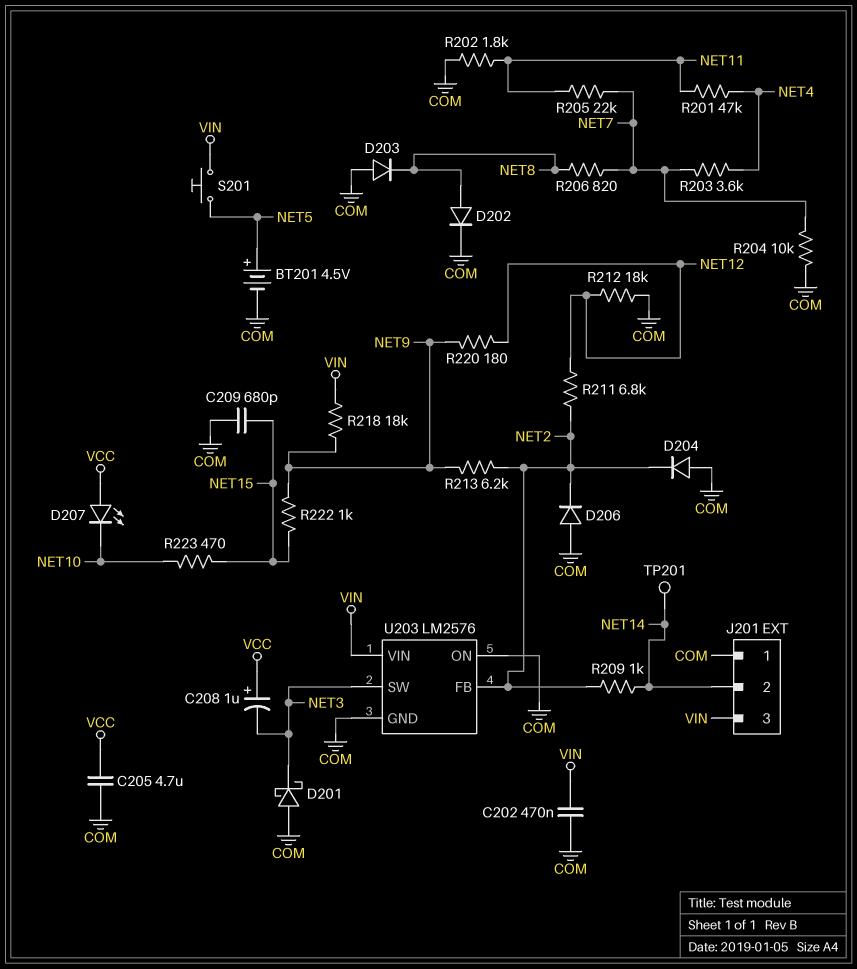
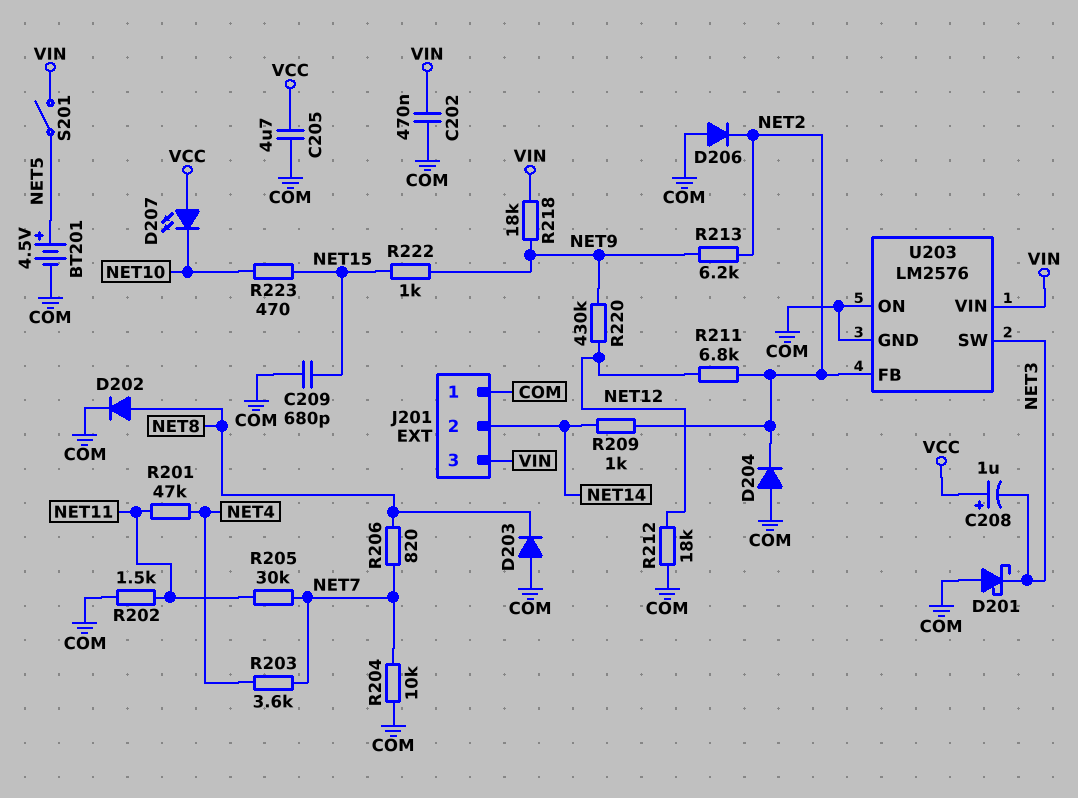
R202: 1.8k (COM, NET11) -> 1.5k (COM, NET11)
R205: 22k (NET7, NET11) -> 30k (NET7, NET11)
R220: 180 (NET9, NET12) -> 430k (NET9, NET12)
S201: button (NET5, VIN) -> switch (NET5, VIN)
TP201: test point (NET14) -> none

